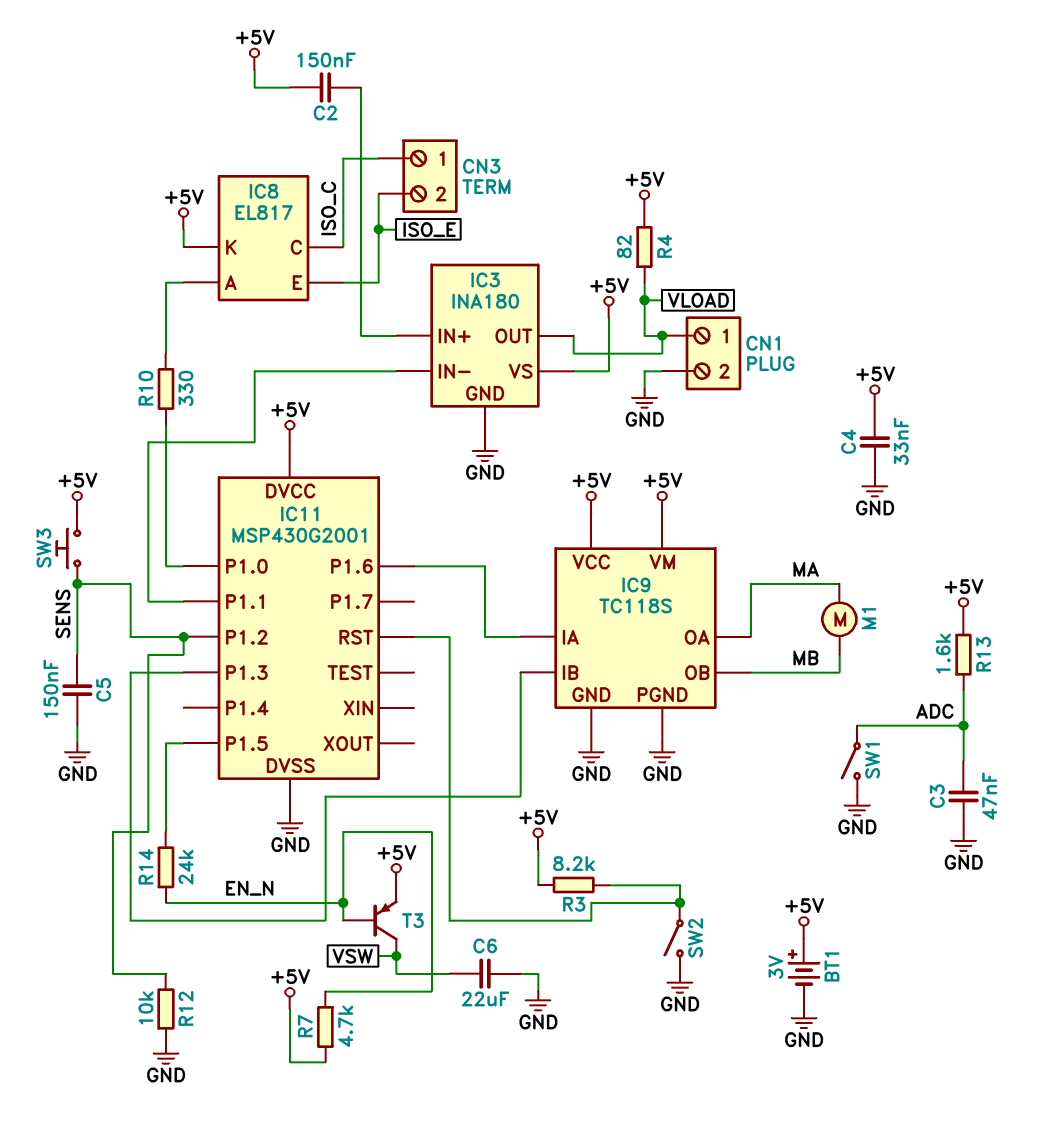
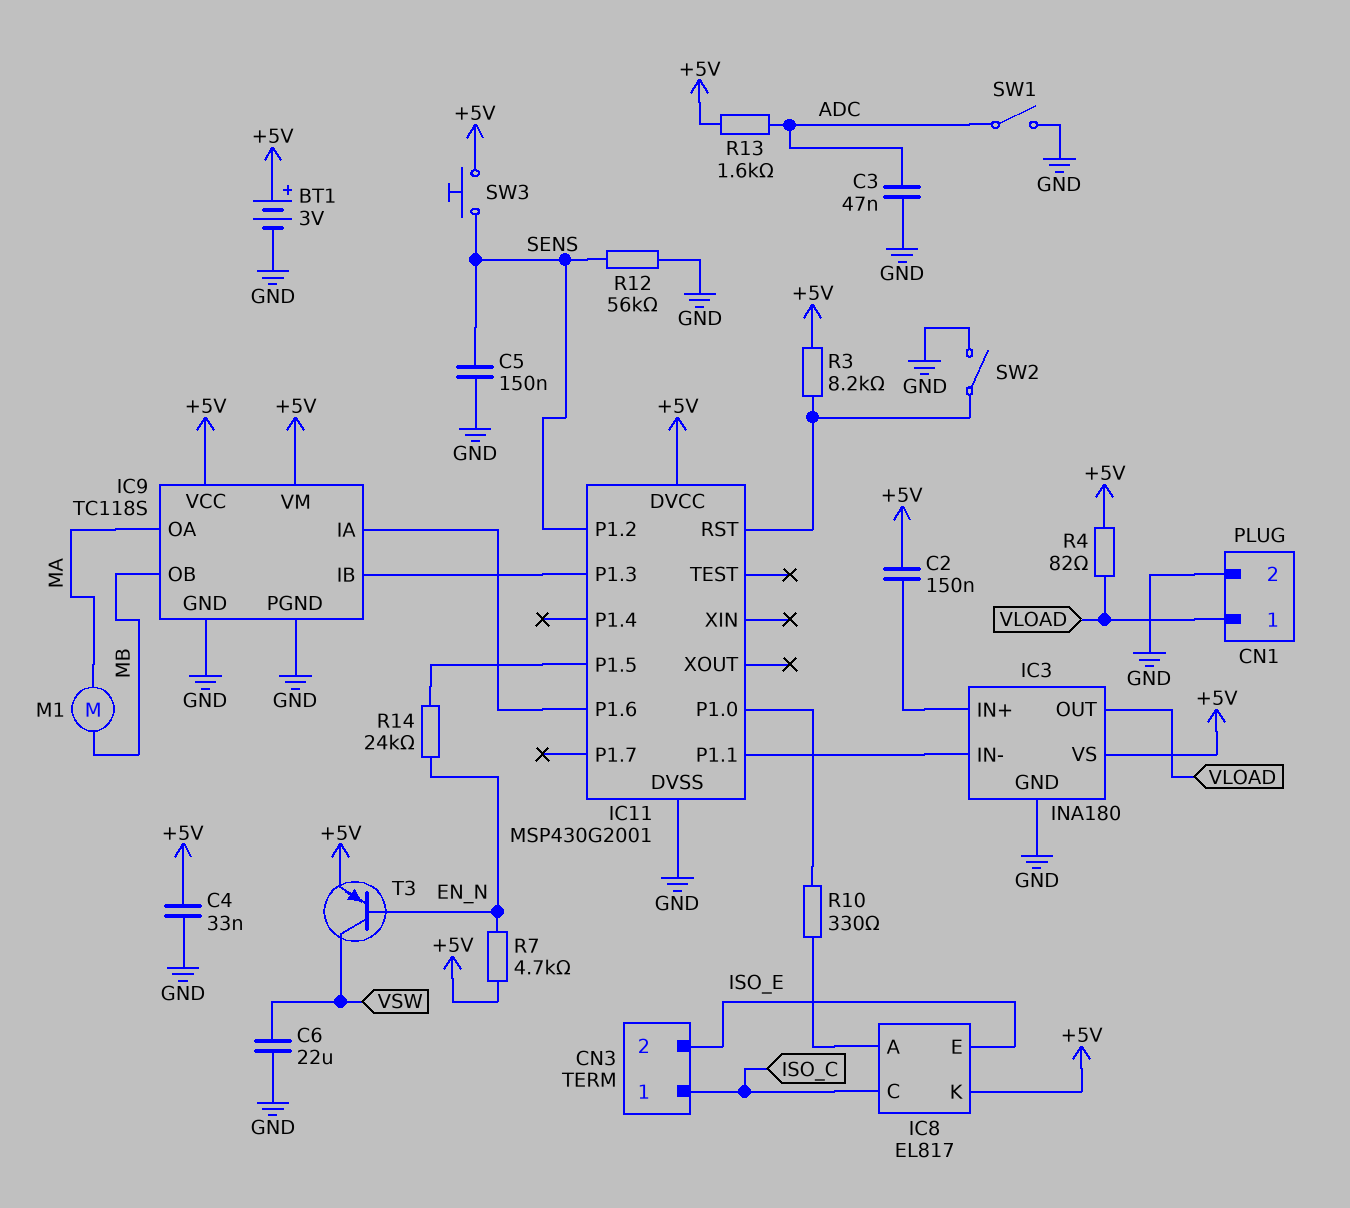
R12: 10k (GND, SENS) -> 56k (GND, SENS)

